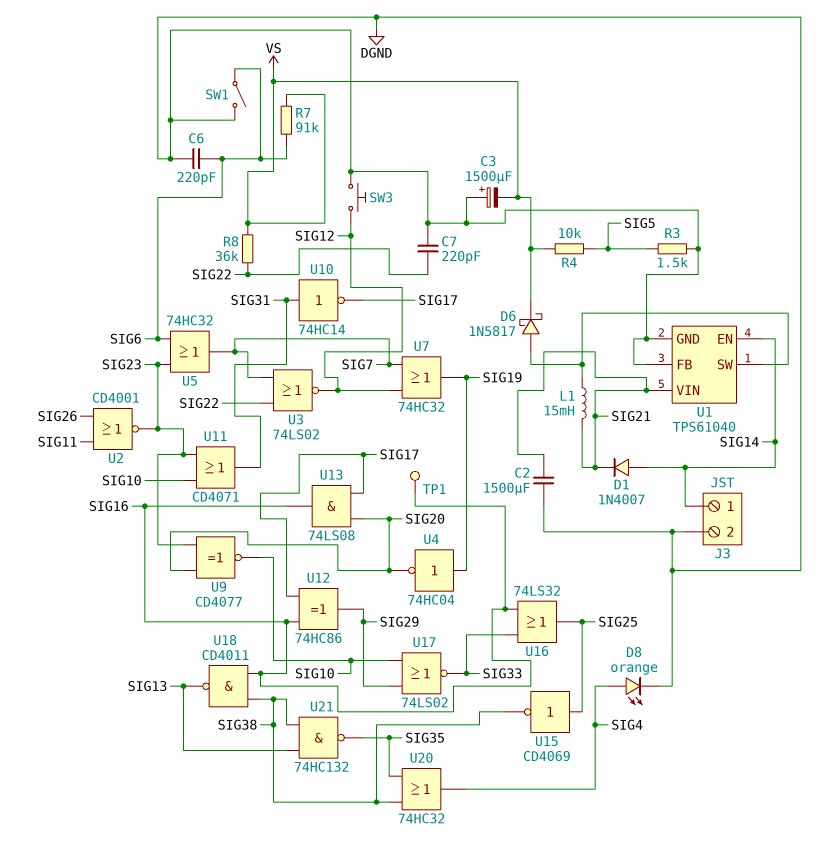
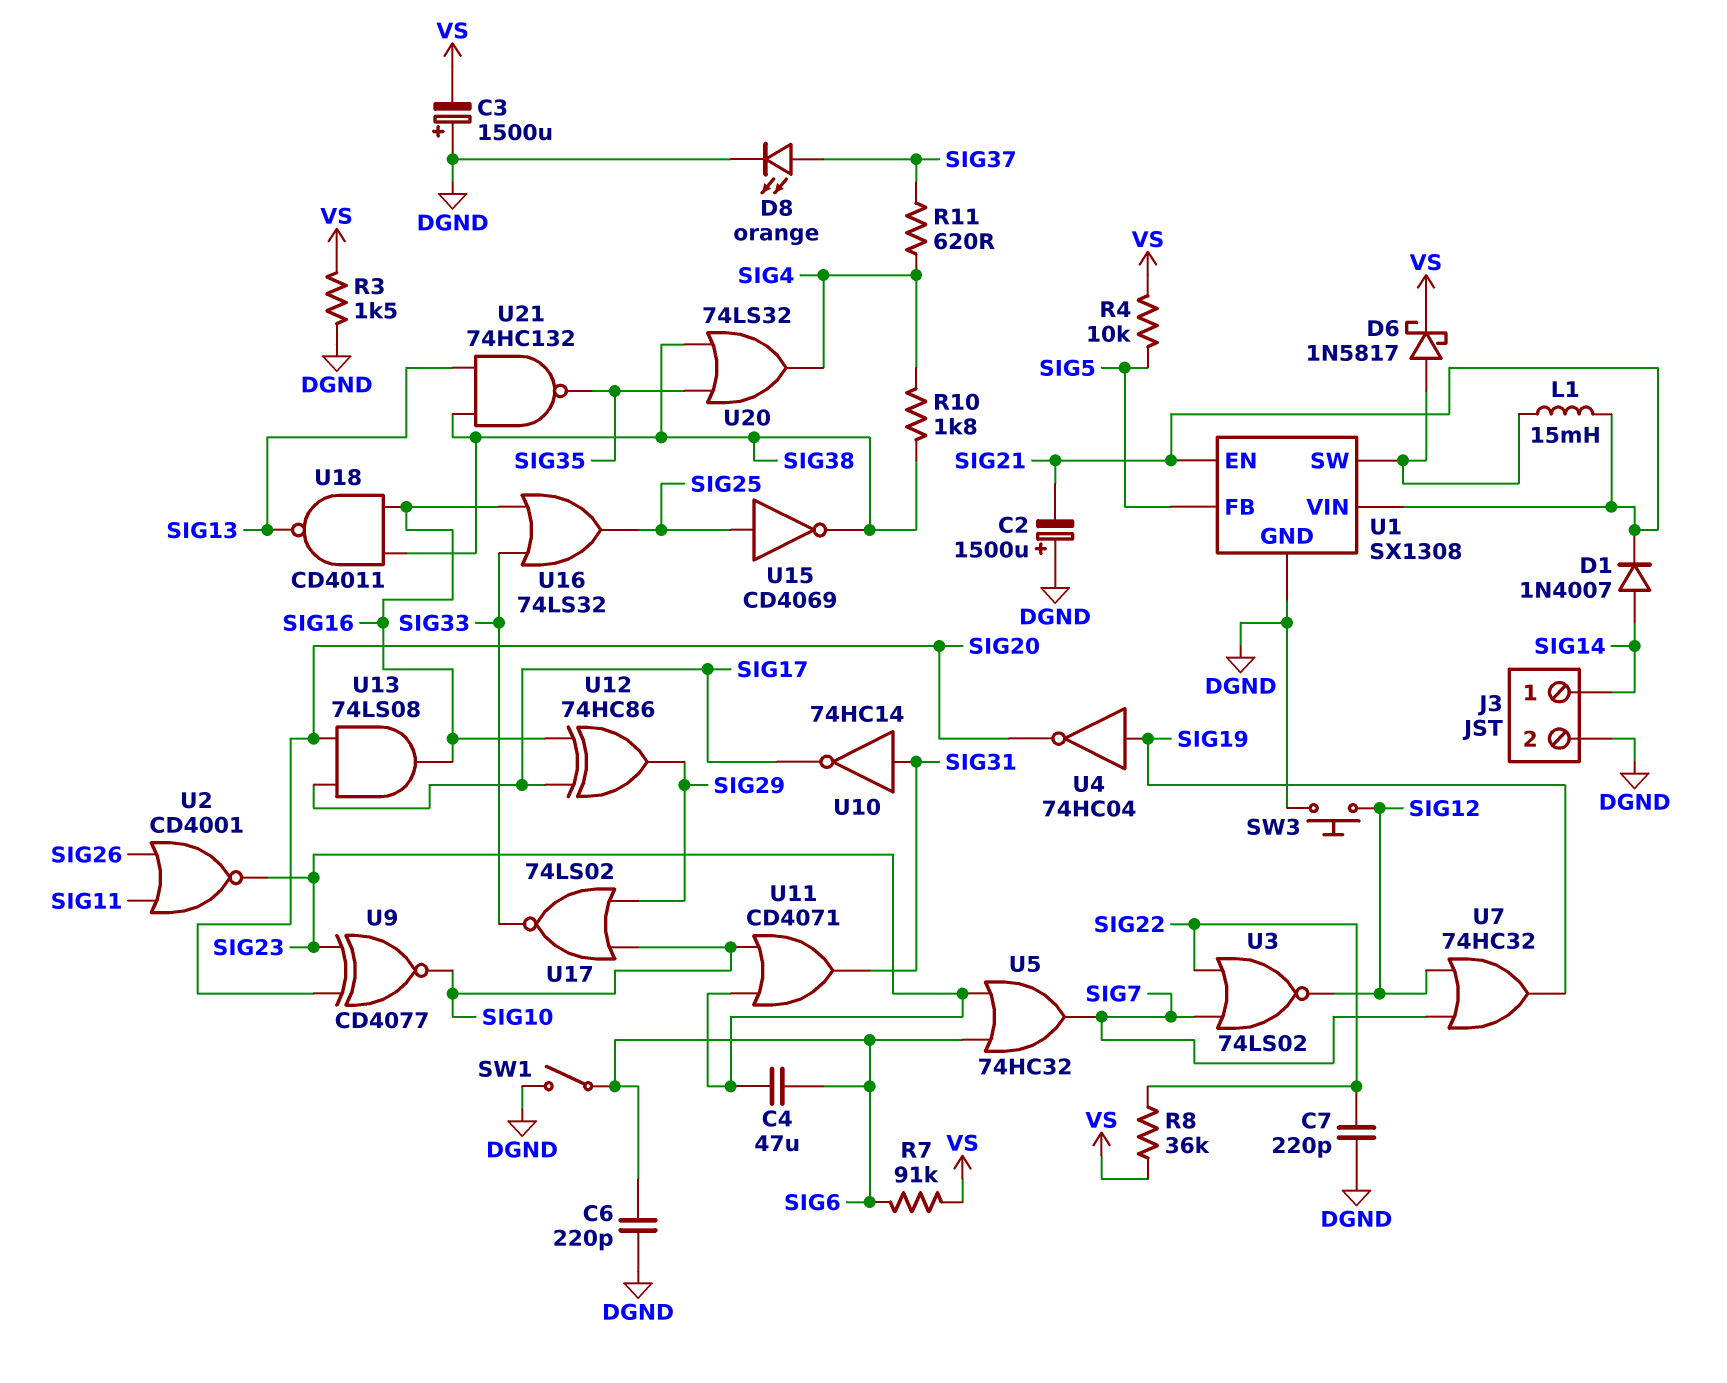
C2: 1500uF (DGND, SIG21) -> 1500uF (plus DGND, minus SIG21)
C4: none -> 47uF (SIG6, SIG23)
D8: LED orange (A SIG4, K DGND) -> LED orange (A SIG37, K DGND)
R3: 1.5k (DGND, SIG5) -> 1.5k (DGND, VS)
R10: none -> 1.8k (SIG4, SIG38)
R11: none -> 620 (SIG4, SIG37)
TP1: test point (SIG16) -> none
U1: TPS61040 -> SX1308
U1 pin EN: SIG14 -> SIG21
U1 pin FB: DGND -> SIG5
U20: OR 74HC32 (in SIG35, in SIG38, out SIG4) -> OR 74LS32 (in SIG35, in SIG38, out SIG4)

